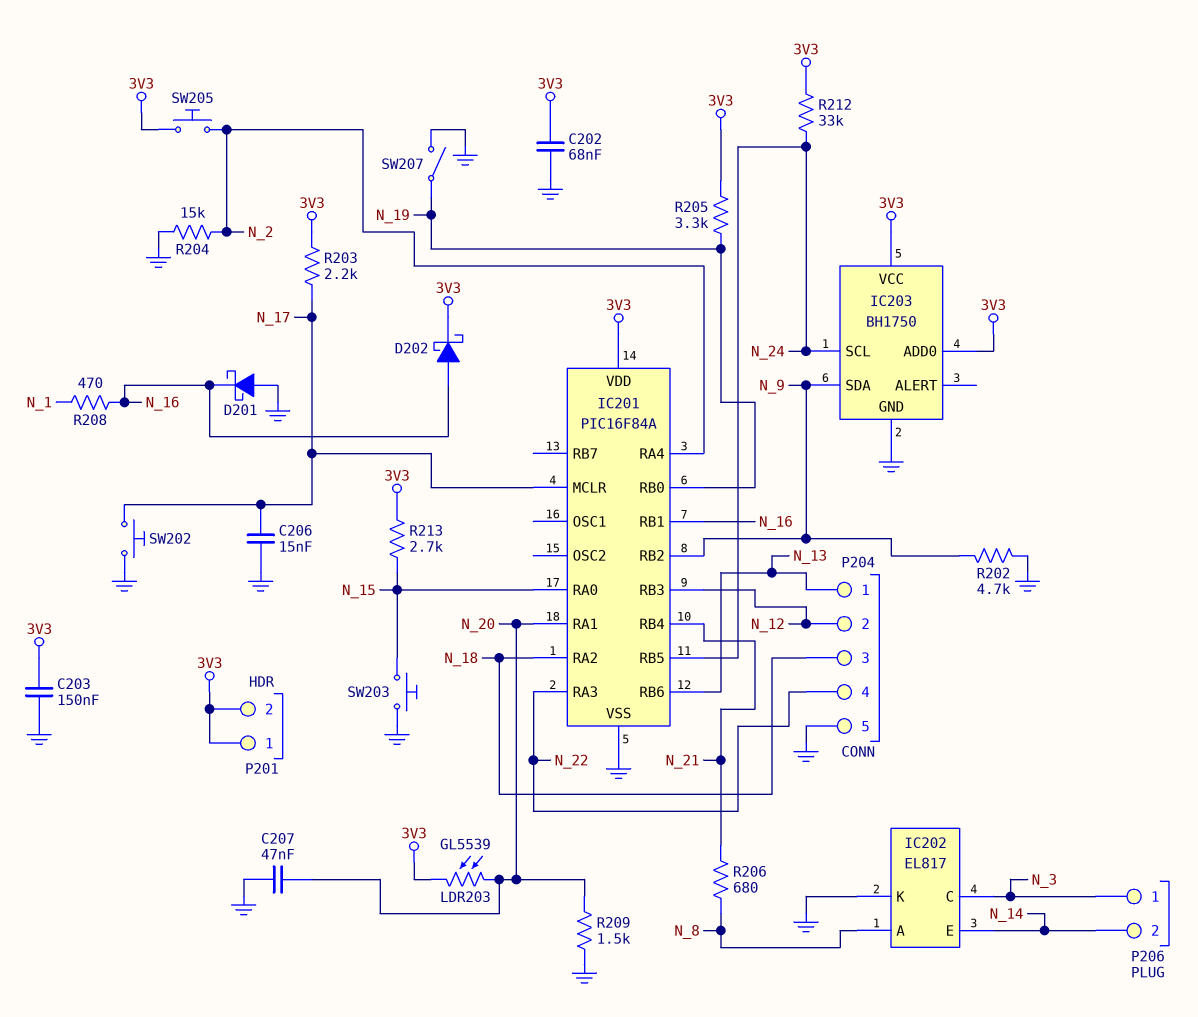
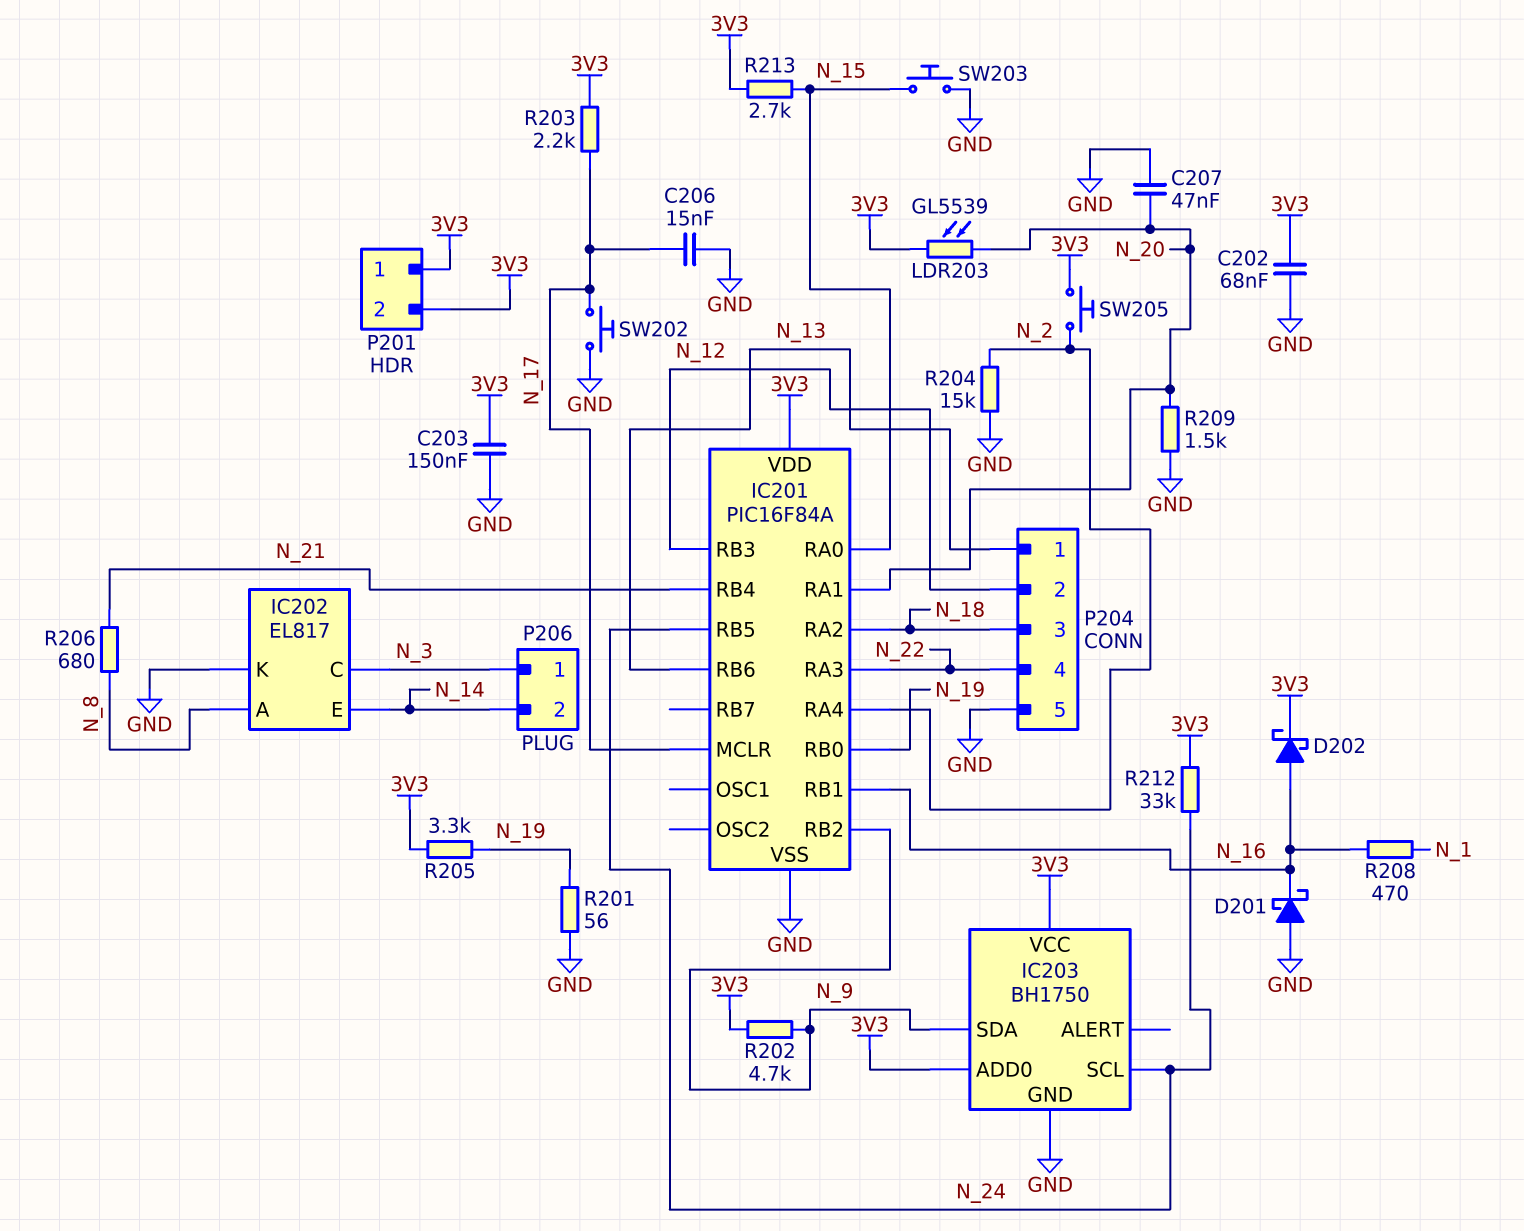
R201: none -> 56 (GND, N_19)
R202: 4.7k (GND, N_9) -> 4.7k (3V3, N_9)
SW207: switch (GND, N_19) -> none

